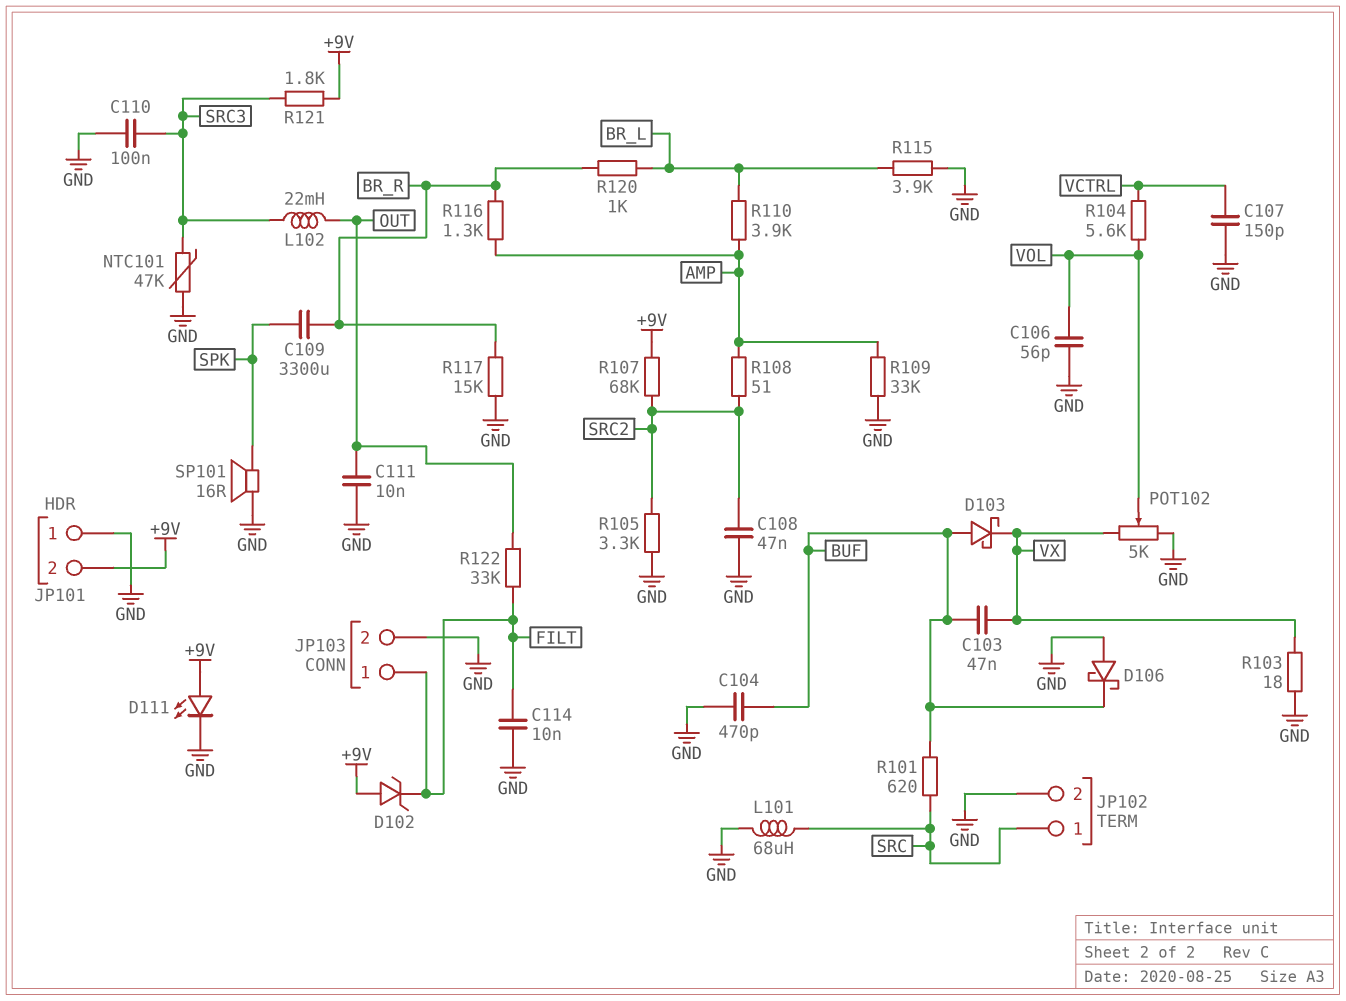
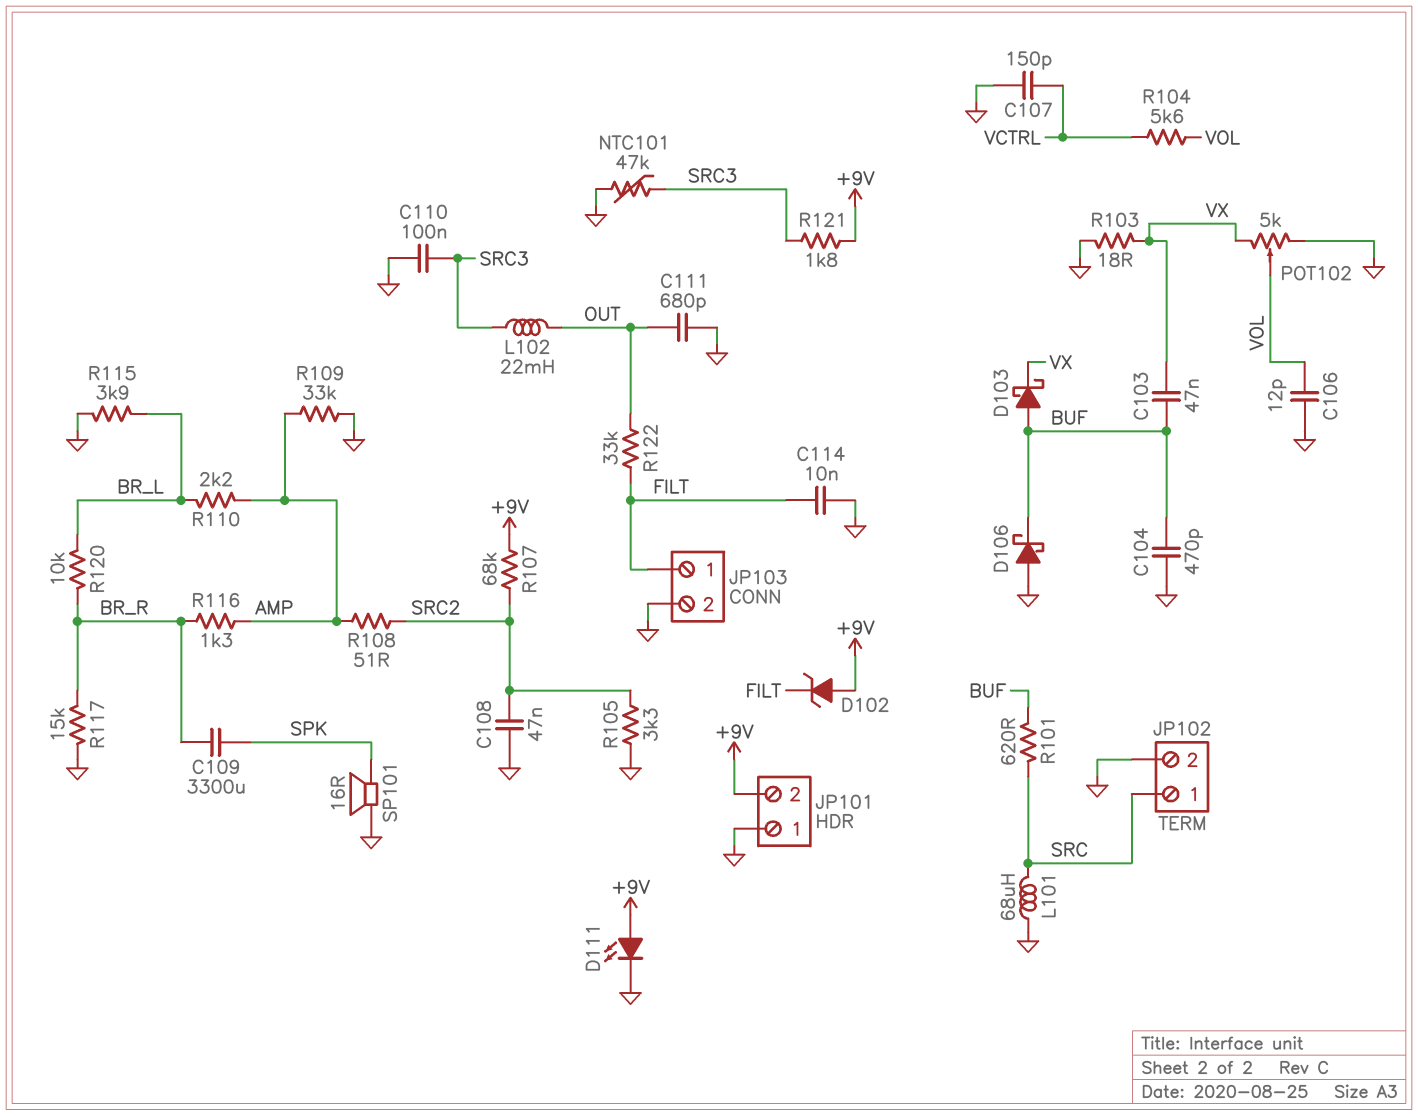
C106: 56pF (GND, VOL) -> 12pF (GND, VOL)
C111: 10nF (GND, OUT) -> 680pF (GND, OUT)
R110: 3.9k (AMP, BR_L) -> 2.2k (AMP, BR_L)
R120: 1k (BR_L, BR_R) -> 10k (BR_L, BR_R)

